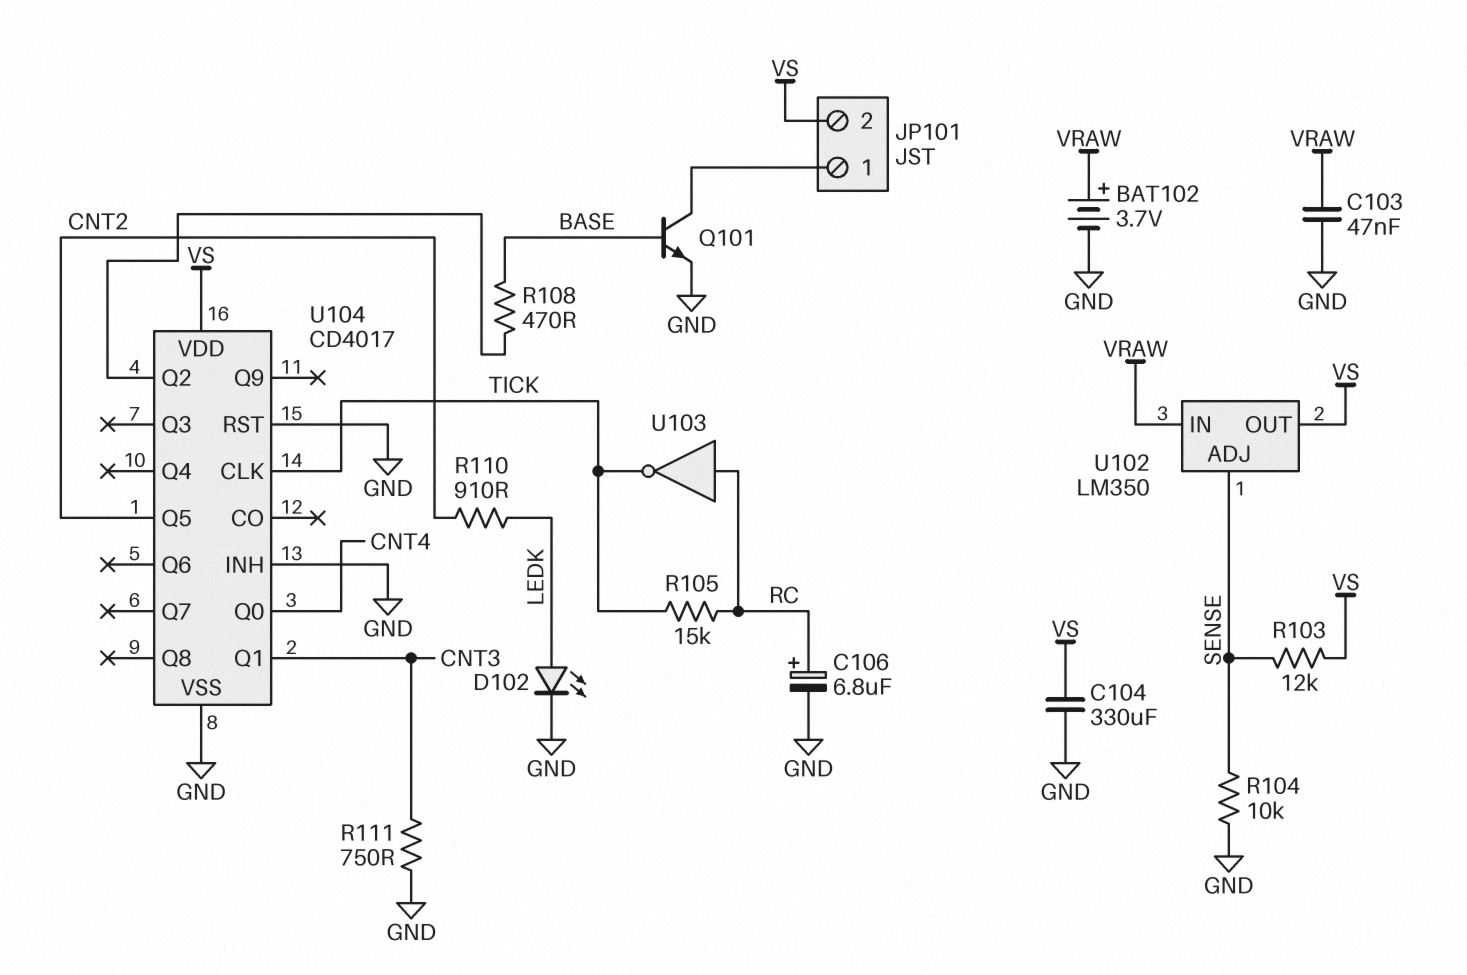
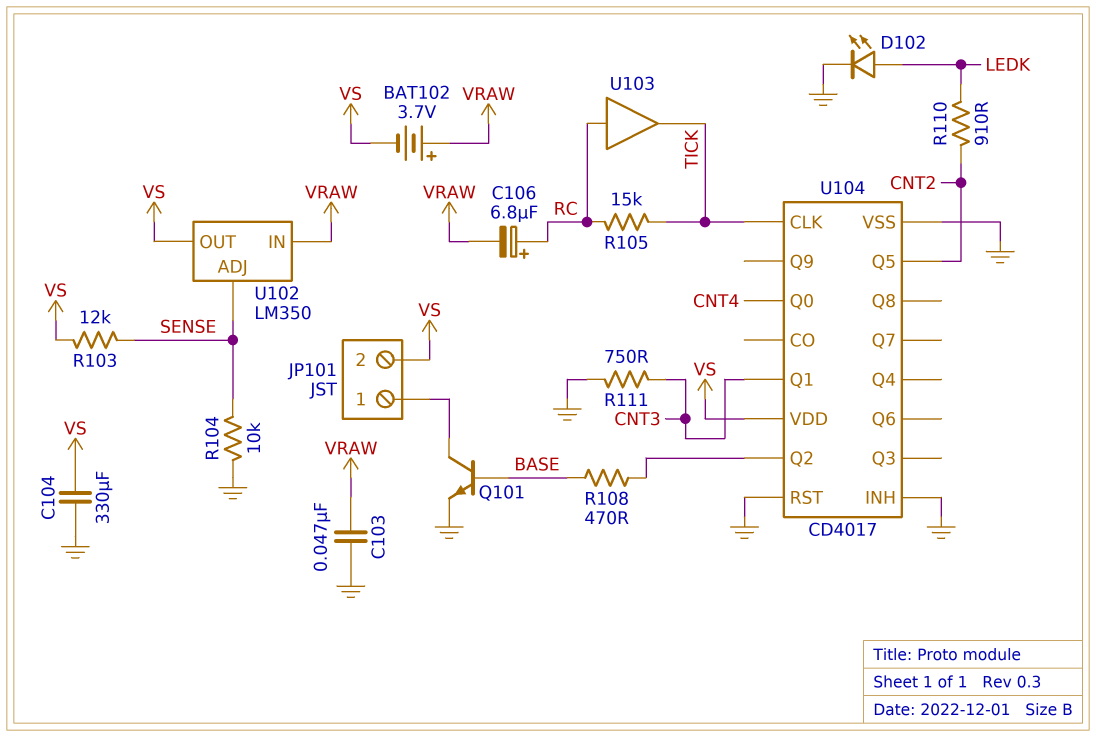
BAT102: 3.7V (plus VRAW, minus GND) -> 3.7V (plus VRAW, minus VS)
C106: 6.8uF (plus RC, minus GND) -> 6.8uF (plus RC, minus VRAW)
U103: NOT (in RC, out TICK) -> buffer (in RC, out TICK)

